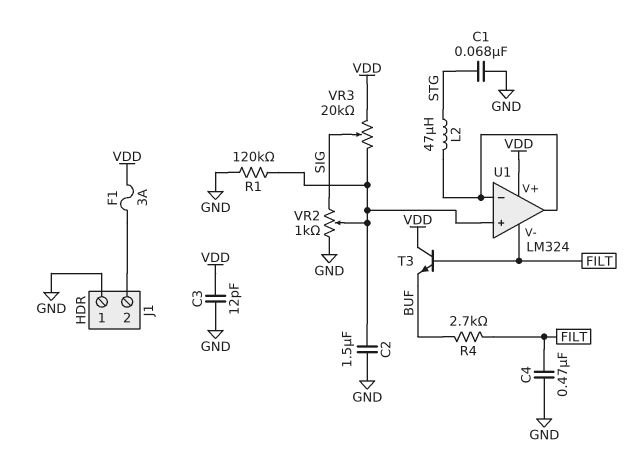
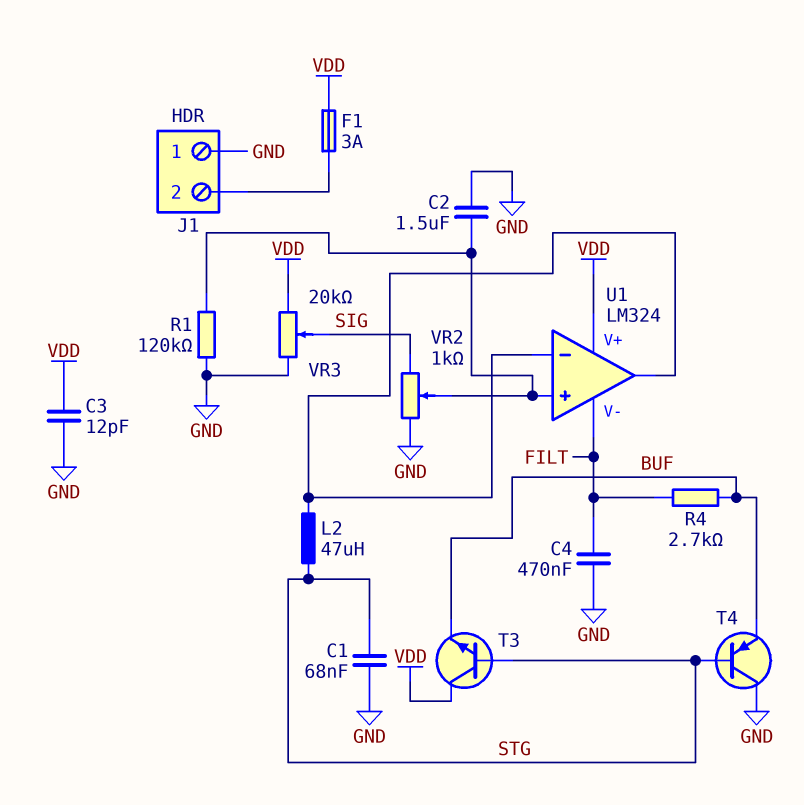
T3: NPN (B FILT, C VDD, E BUF) -> NPN (B STG, C VDD, E BUF)
T4: none -> PNP (B STG, C GND, E BUF)
VR3: 20k (U1/in+, VDD, wiper SIG) -> 20k (GND, VDD, wiper SIG)

